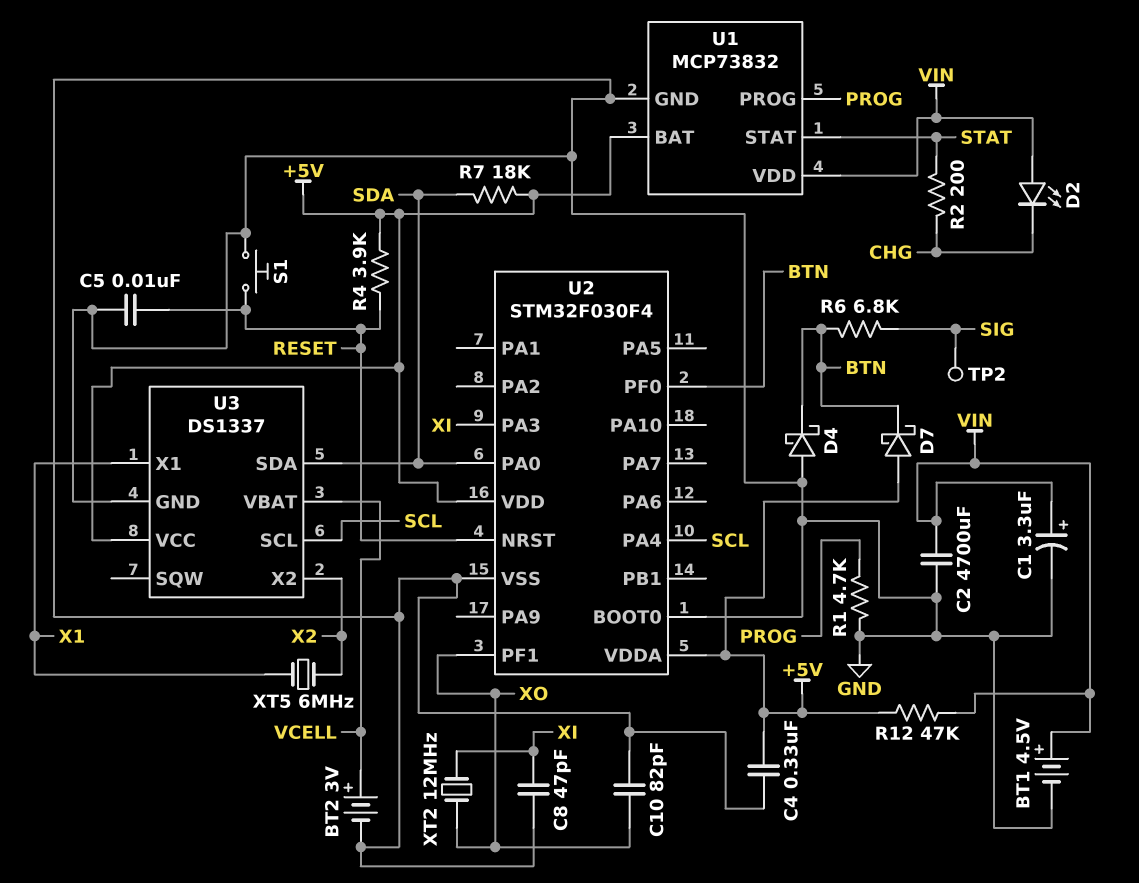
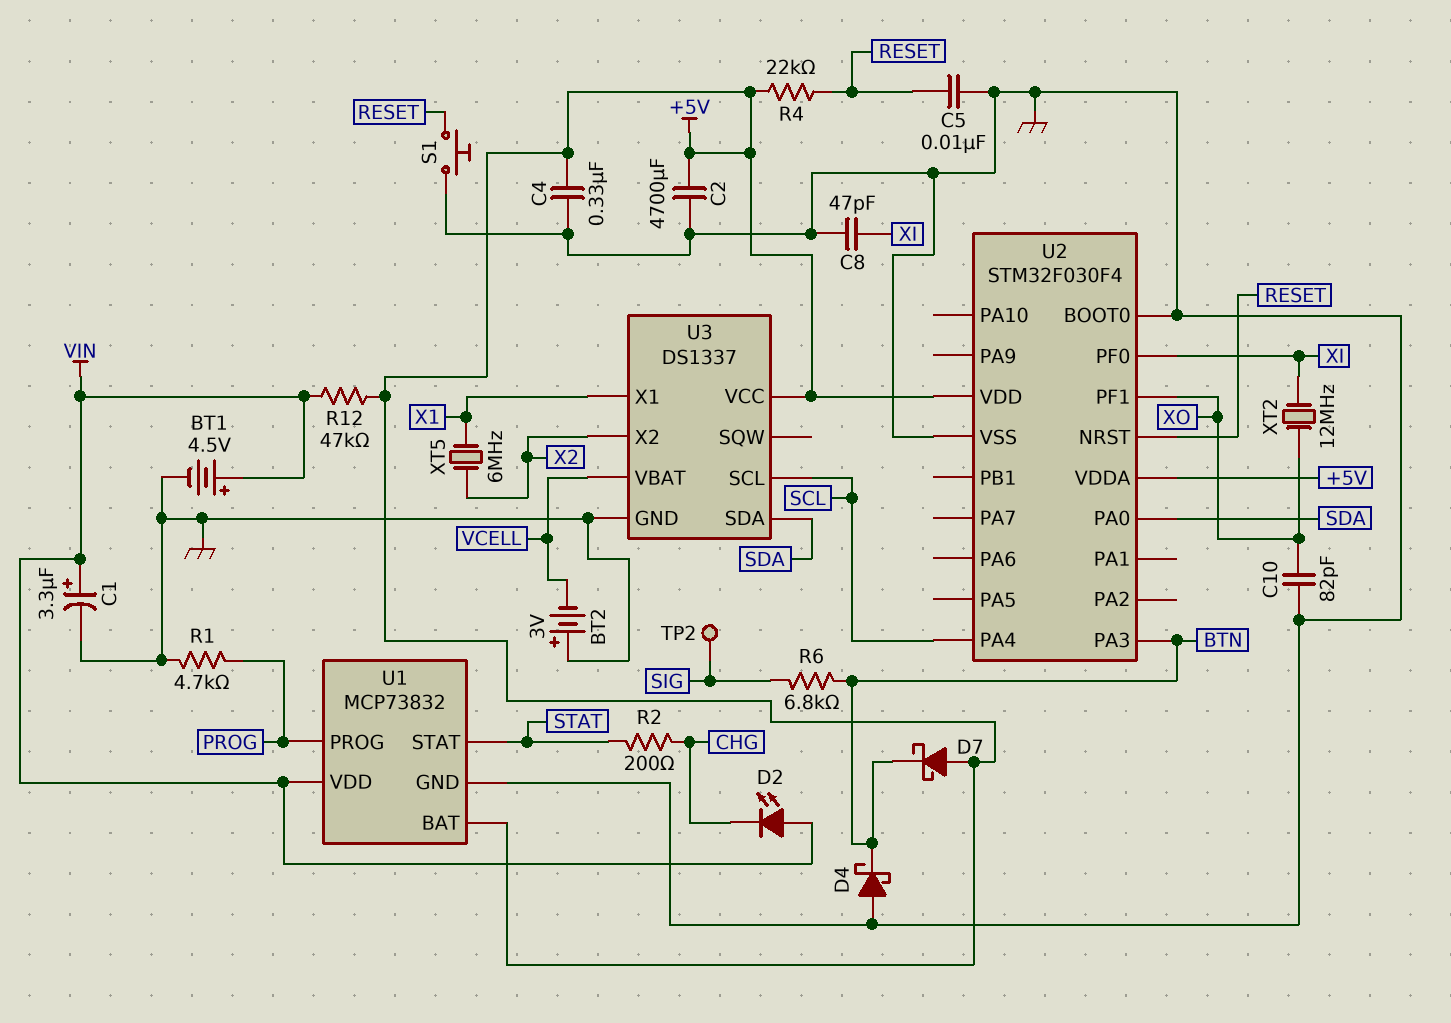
BT2: 3V (plus VCELL, minus GND) -> 3V (plus GND, minus VCELL)
C2: 4700uF (GND, VIN) -> 4700uF (+5V, GND)
R4: 3.9k (+5V, RESET) -> 22k (+5V, RESET)
R7: 18k (+5V, SDA) -> none
U2 pin PA3: XI -> BTN
U2 pin PF0: BTN -> XI

